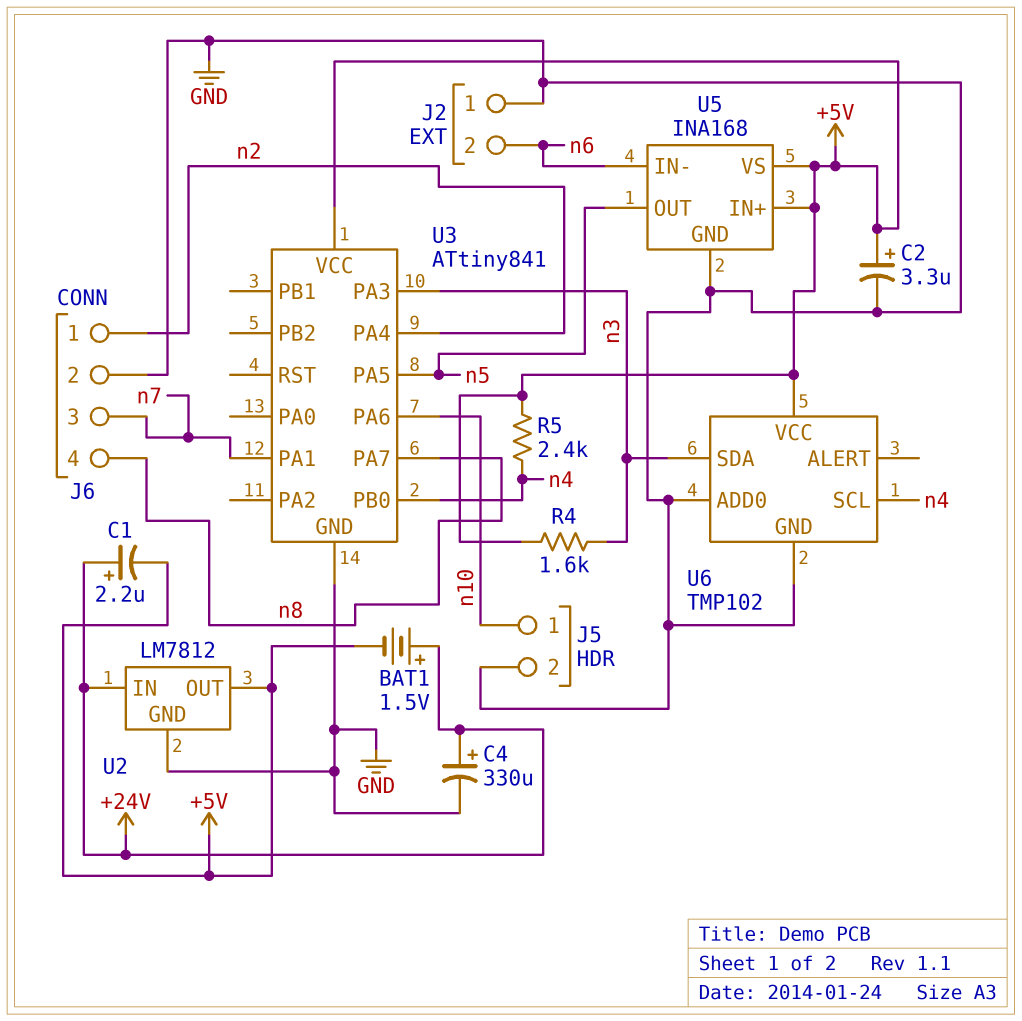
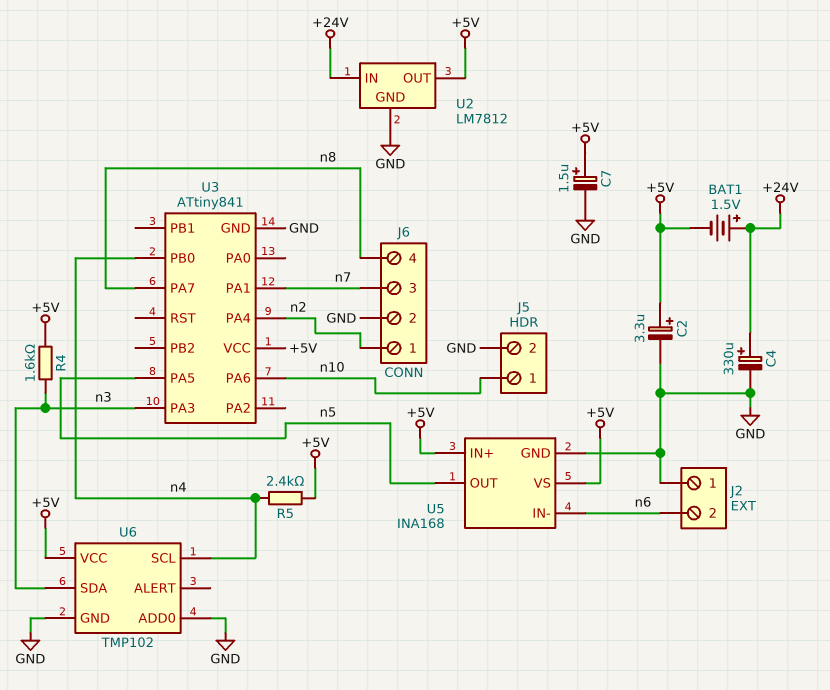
C1: 2.2uF (plus +24V, minus +5V) -> none
C7: none -> 1.5uF (plus +5V, minus GND)

